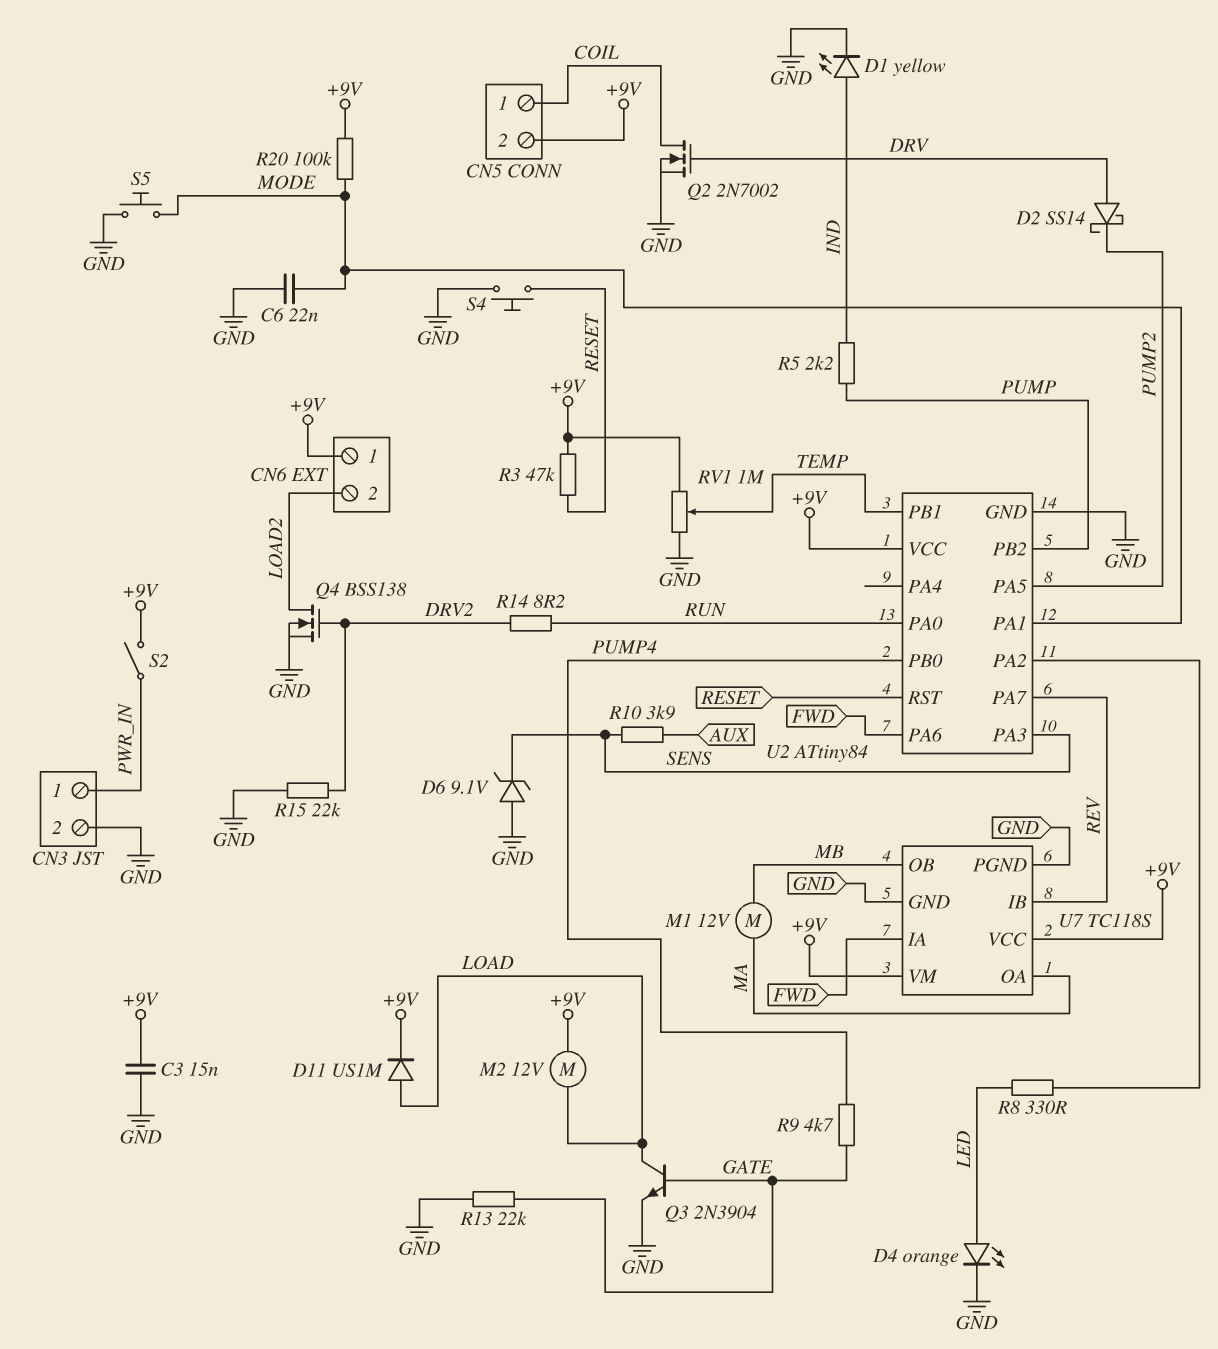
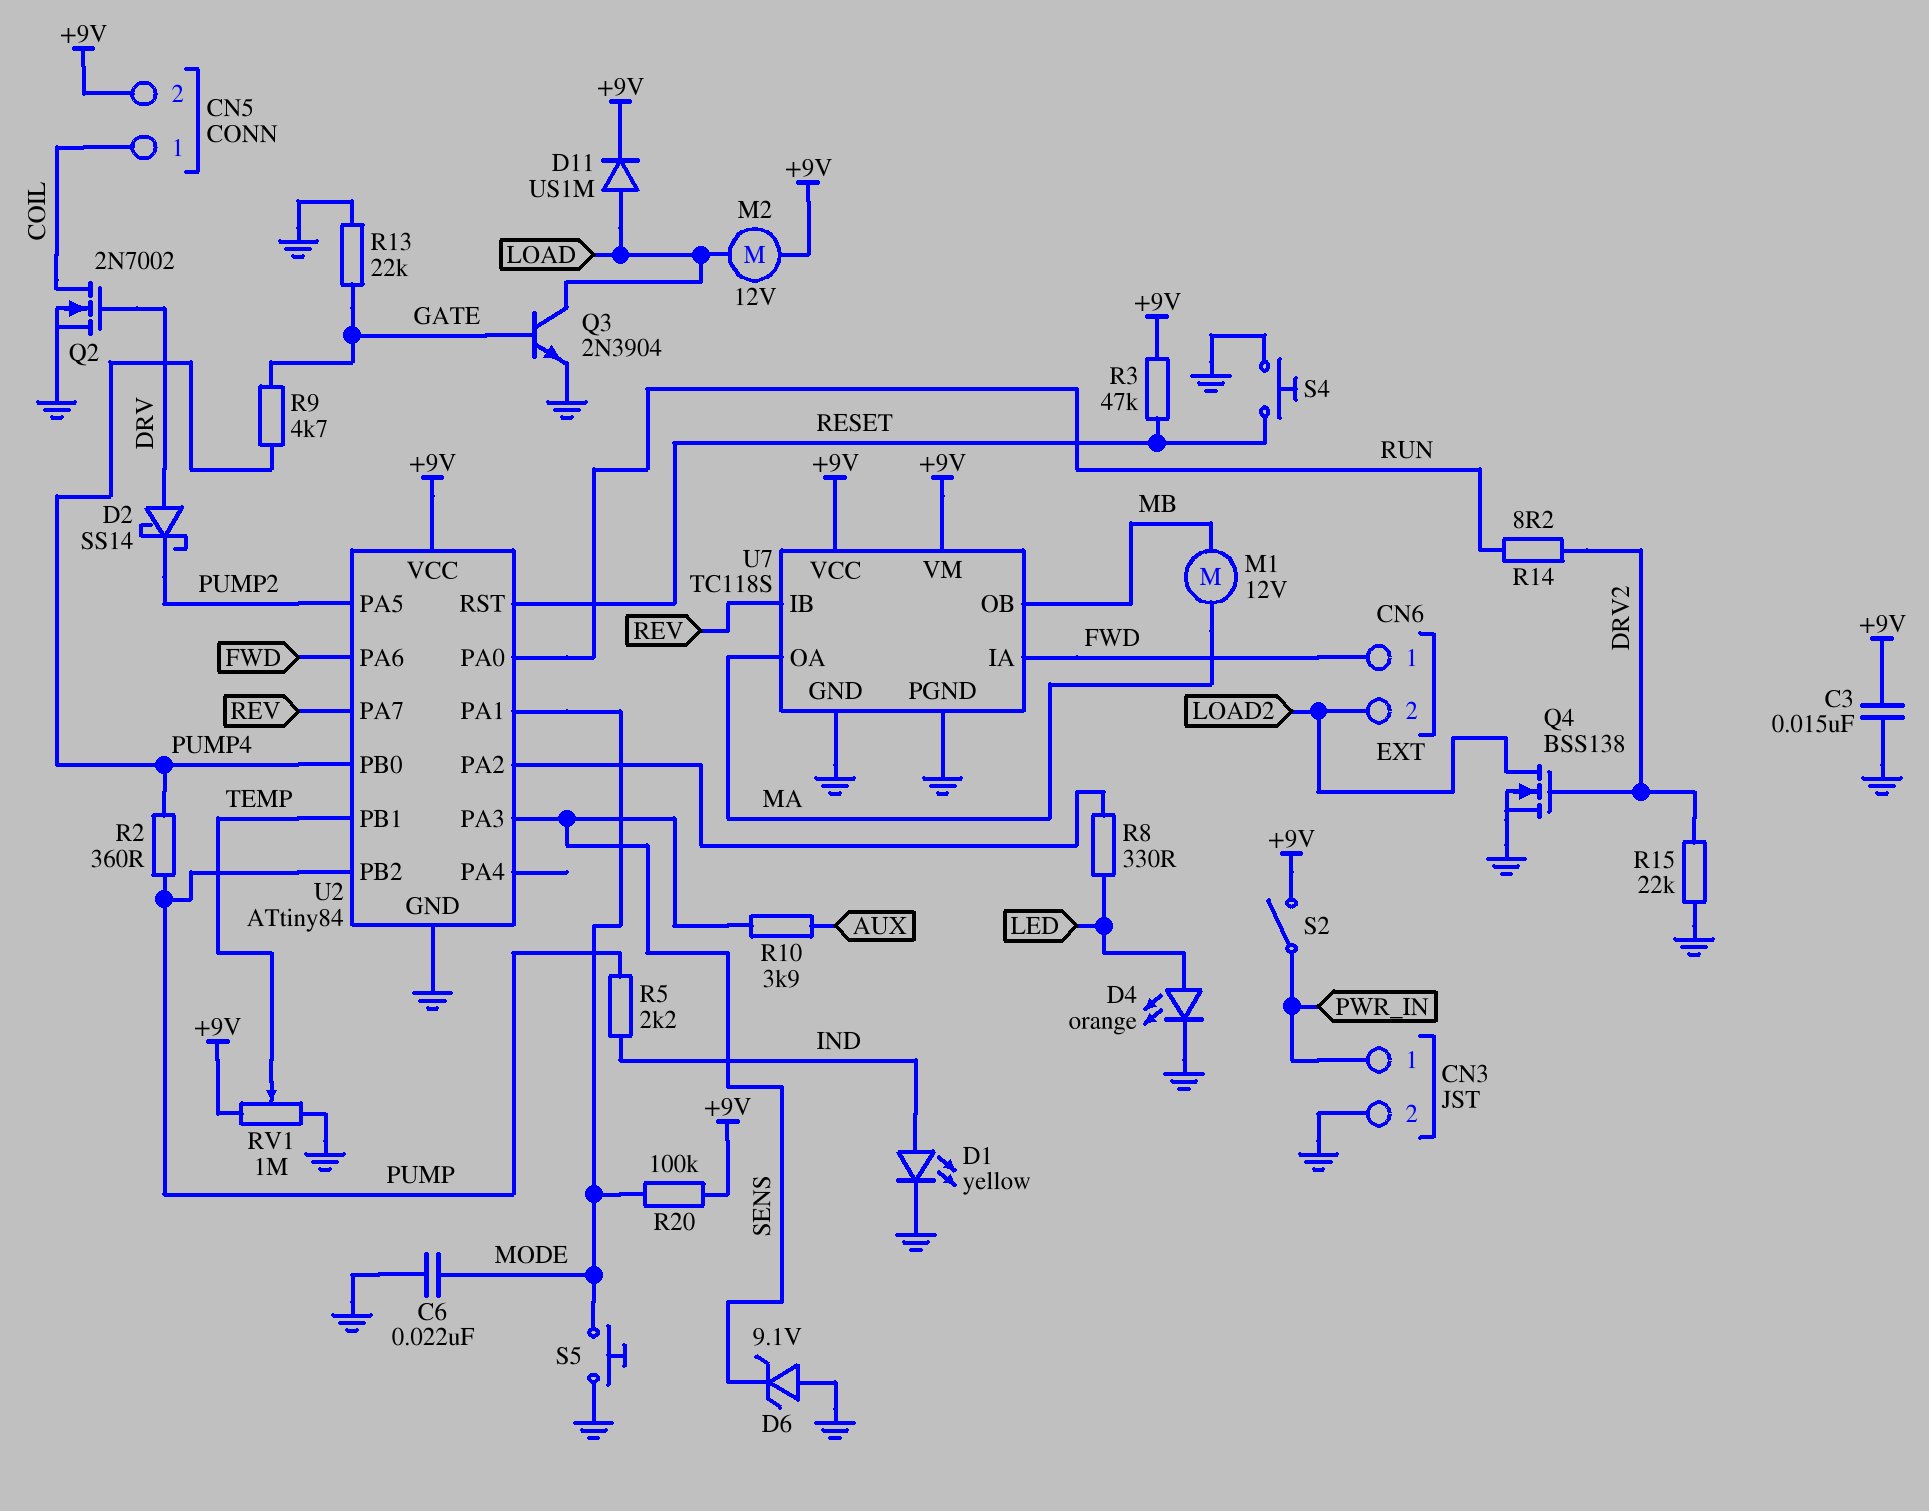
CN6 pin 1: +9V -> FWD
R2: none -> 360 (PUMP, PUMP4)

